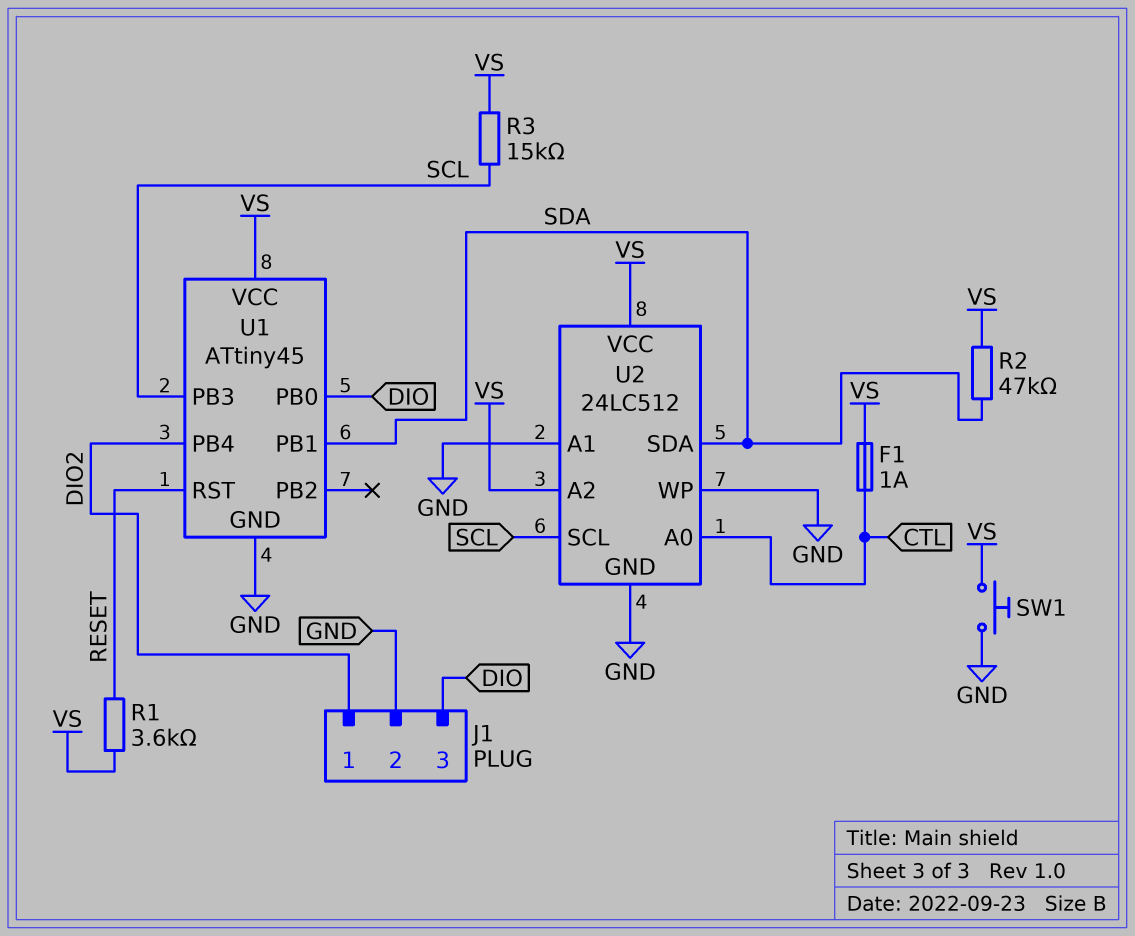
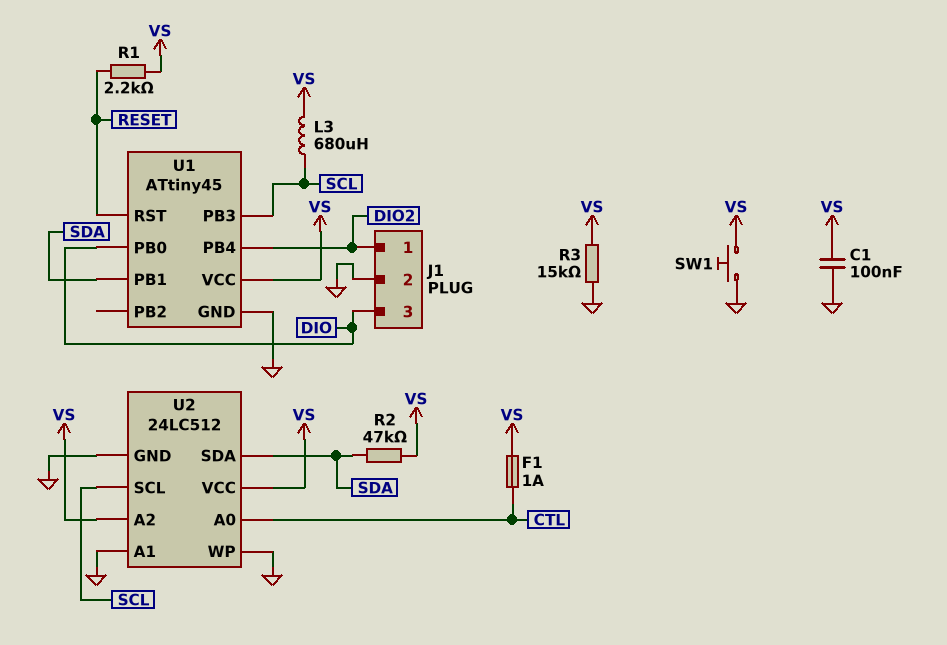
C1: none -> 100nF (GND, VS)
L3: none -> 680uH (SCL, VS)
R1: 3.6k (RESET, VS) -> 2.2k (RESET, VS)
R3: 15k (SCL, VS) -> 15k (GND, VS)

